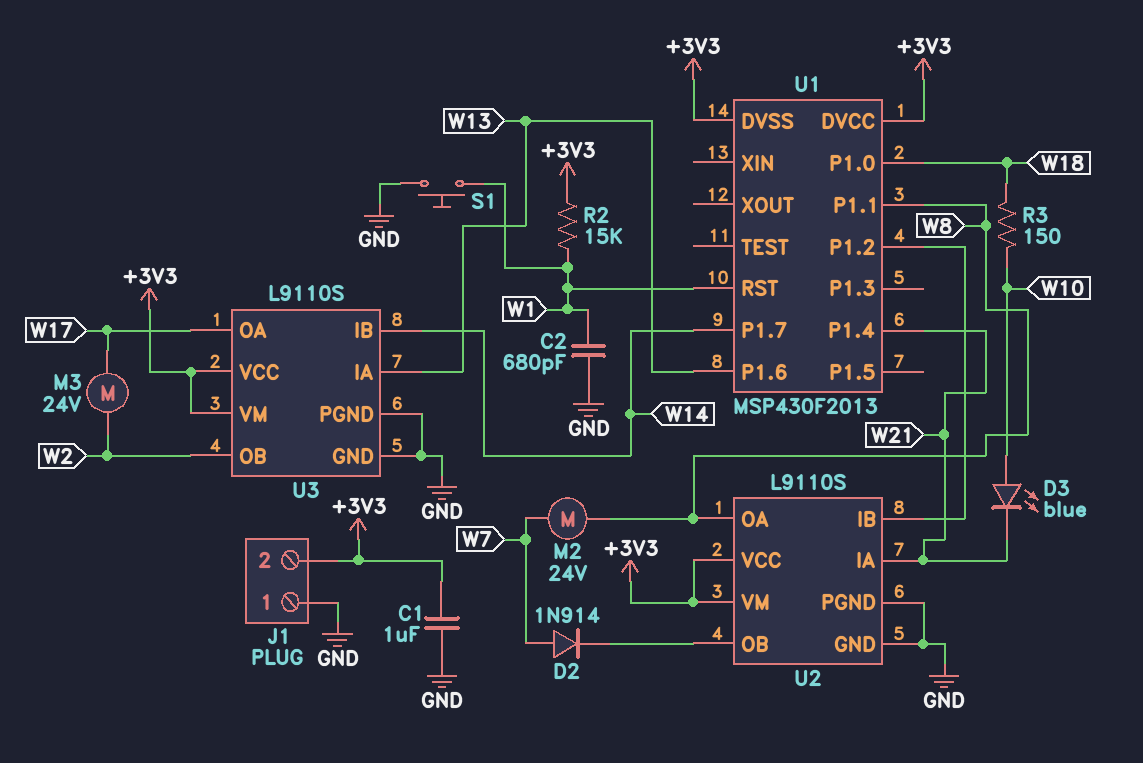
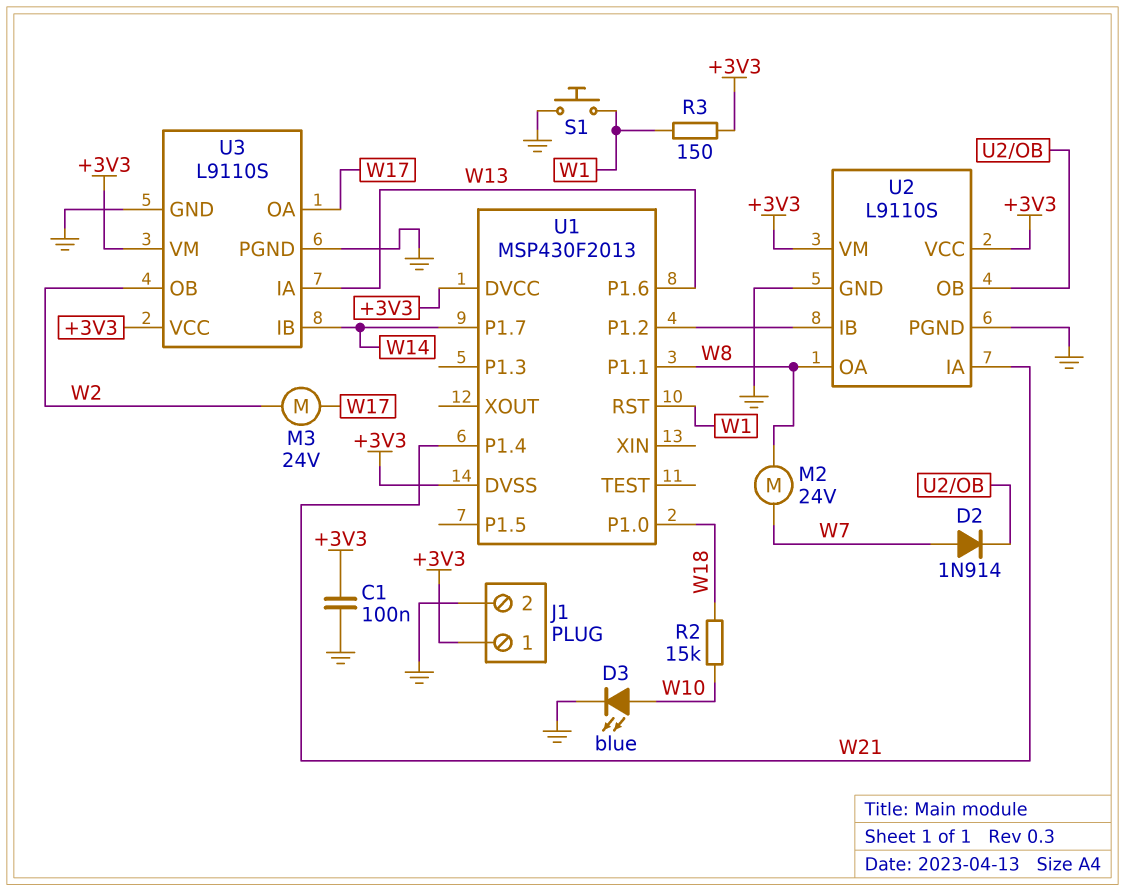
C1: 1uF (+3V3, GND) -> 100nF (+3V3, GND)
C2: 680pF (GND, W1) -> none
D3: LED blue (A W10, K W21) -> LED blue (A W10, K GND)
J1 pin 1: GND -> +3V3
J1 pin 2: +3V3 -> GND
R2: 15k (+3V3, W1) -> 15k (W10, W18)
R3: 150 (W10, W18) -> 150 (+3V3, W1)

